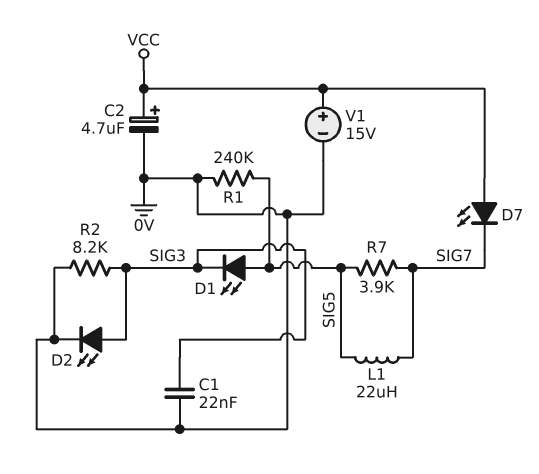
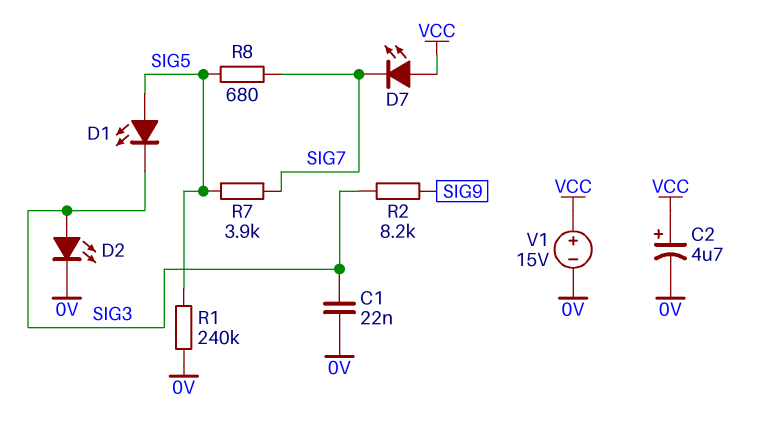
L1: 22uH (SIG5, SIG7) -> none
R2: 8.2k (0V, SIG3) -> 8.2k (SIG3, SIG9)
R8: none -> 680 (SIG5, SIG7)

